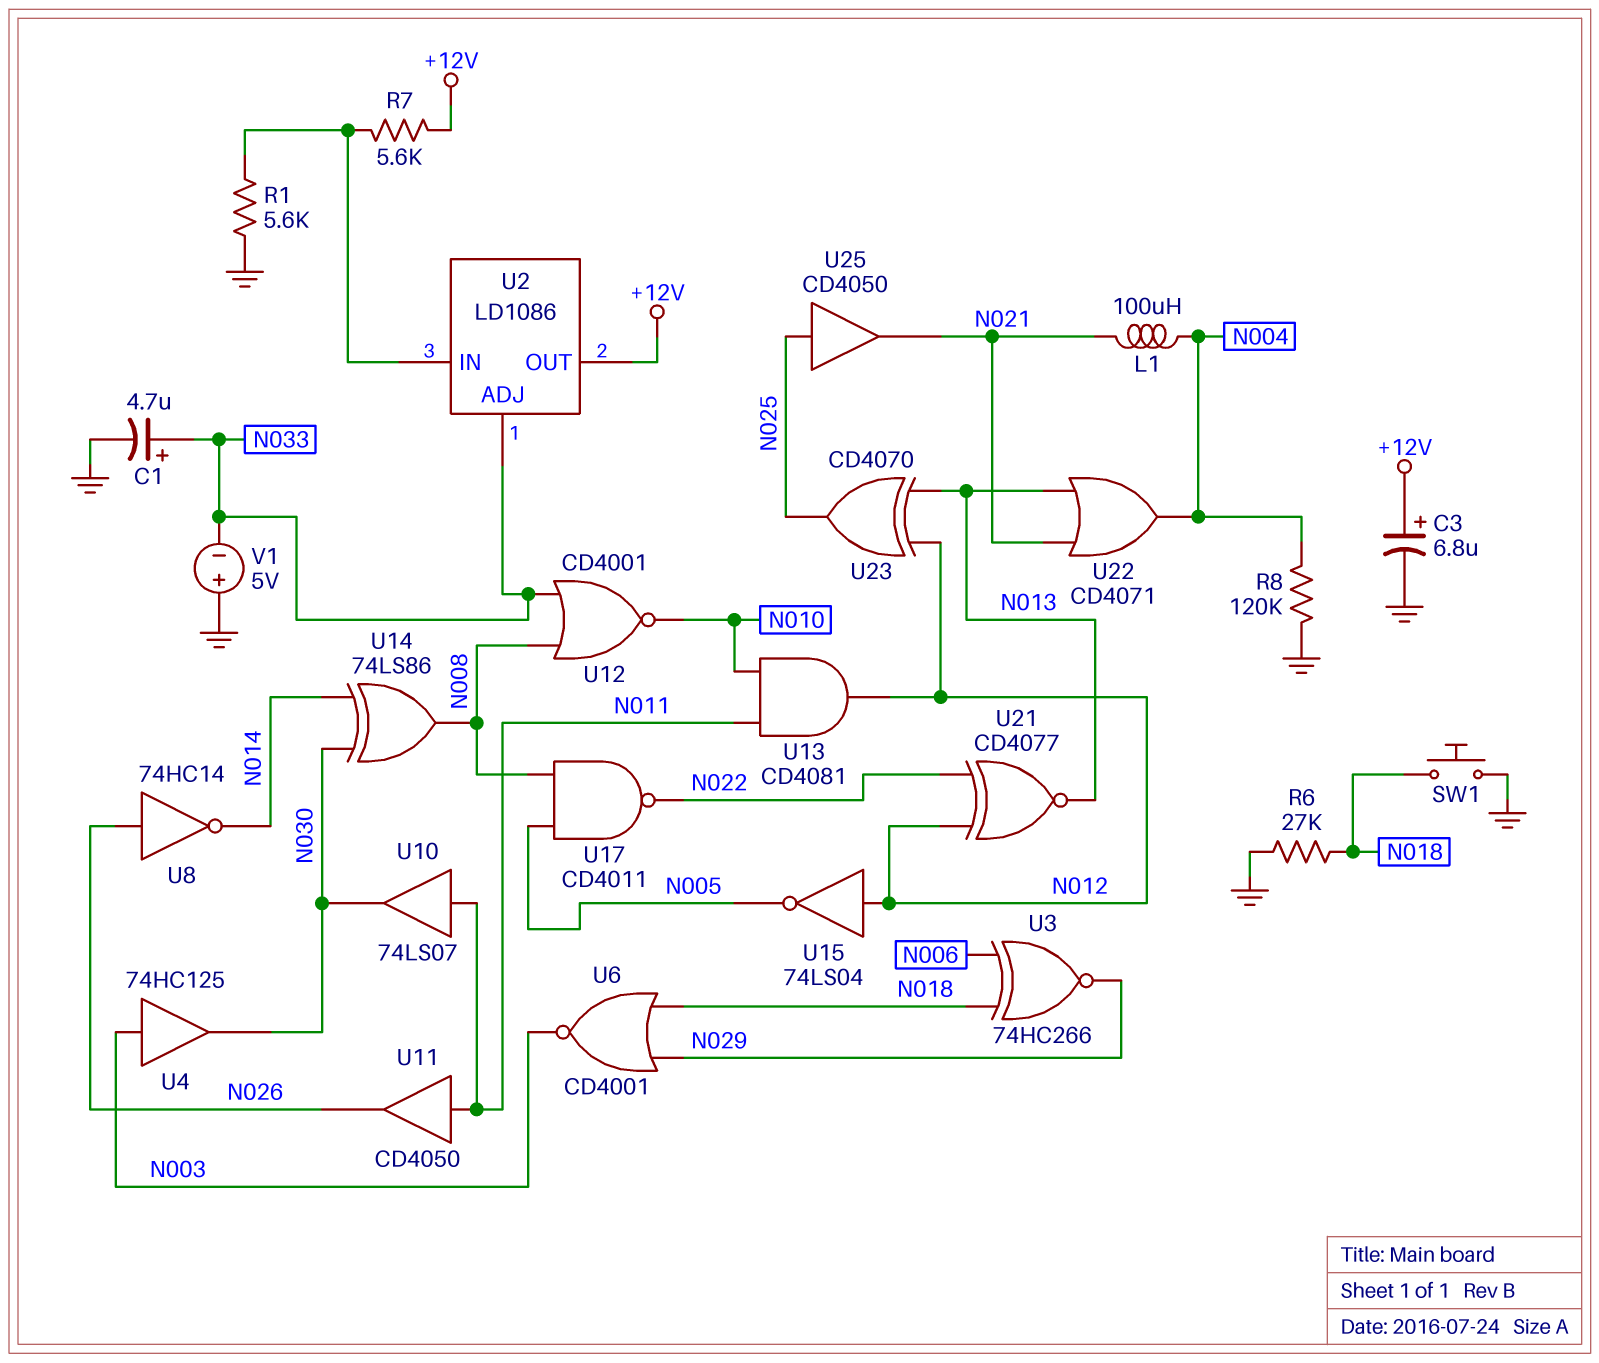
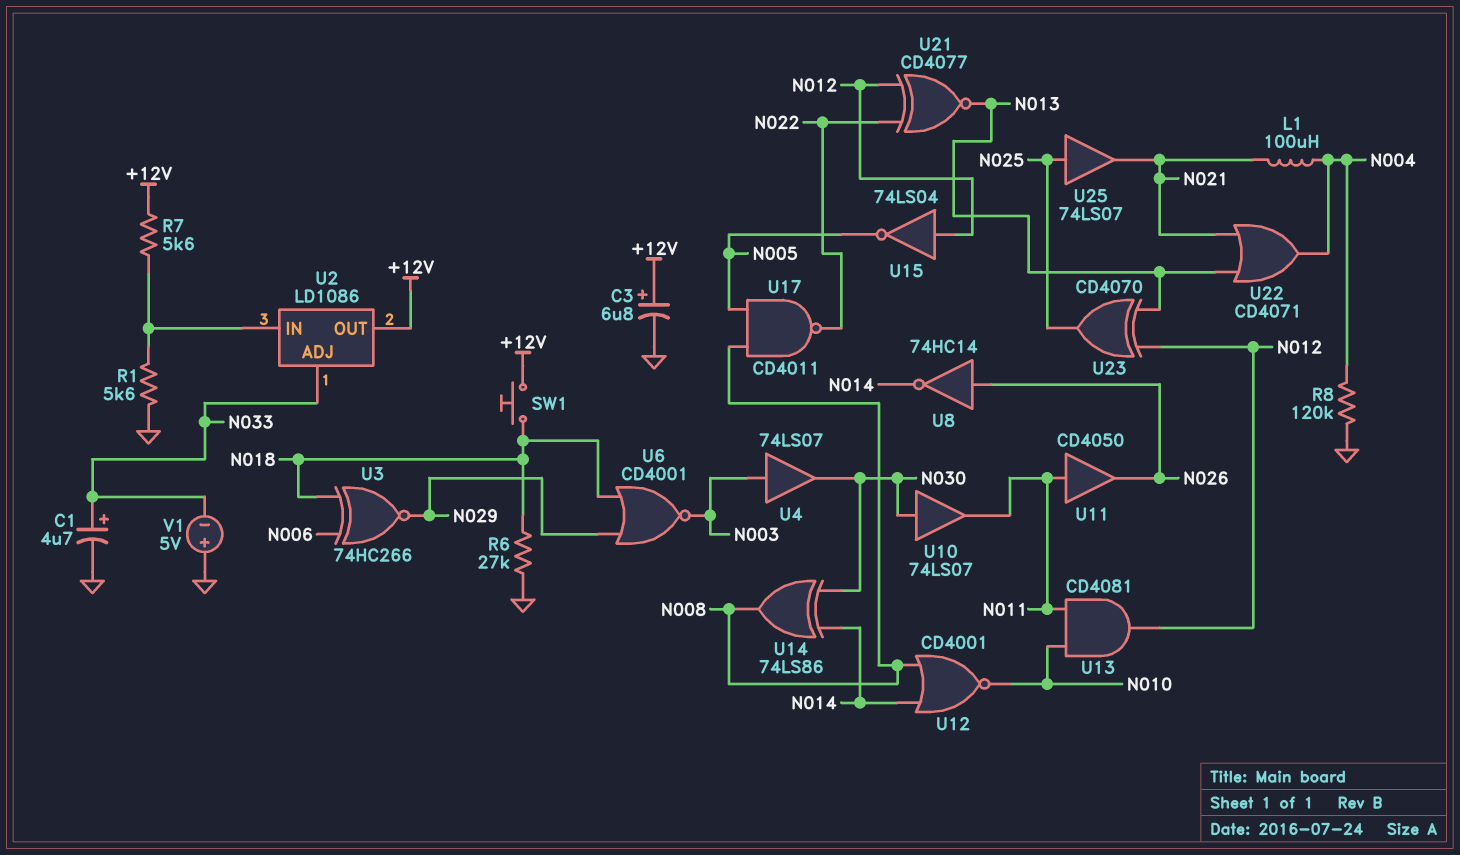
SW1: button (GND, N018) -> button (+12V, N018)
U4: buffer 74HC125 (in N003, out N030) -> buffer 74LS07 (in N003, out N030)
U10: buffer 74LS07 (in N011, out N030) -> buffer 74LS07 (in N030, out N011)
U12: NOR CD4001 (in N008, in N033, out N010) -> NOR CD4001 (in N008, in N014, out N010)
U25: buffer CD4050 (in N025, out N021) -> buffer 74LS07 (in N025, out N021)

